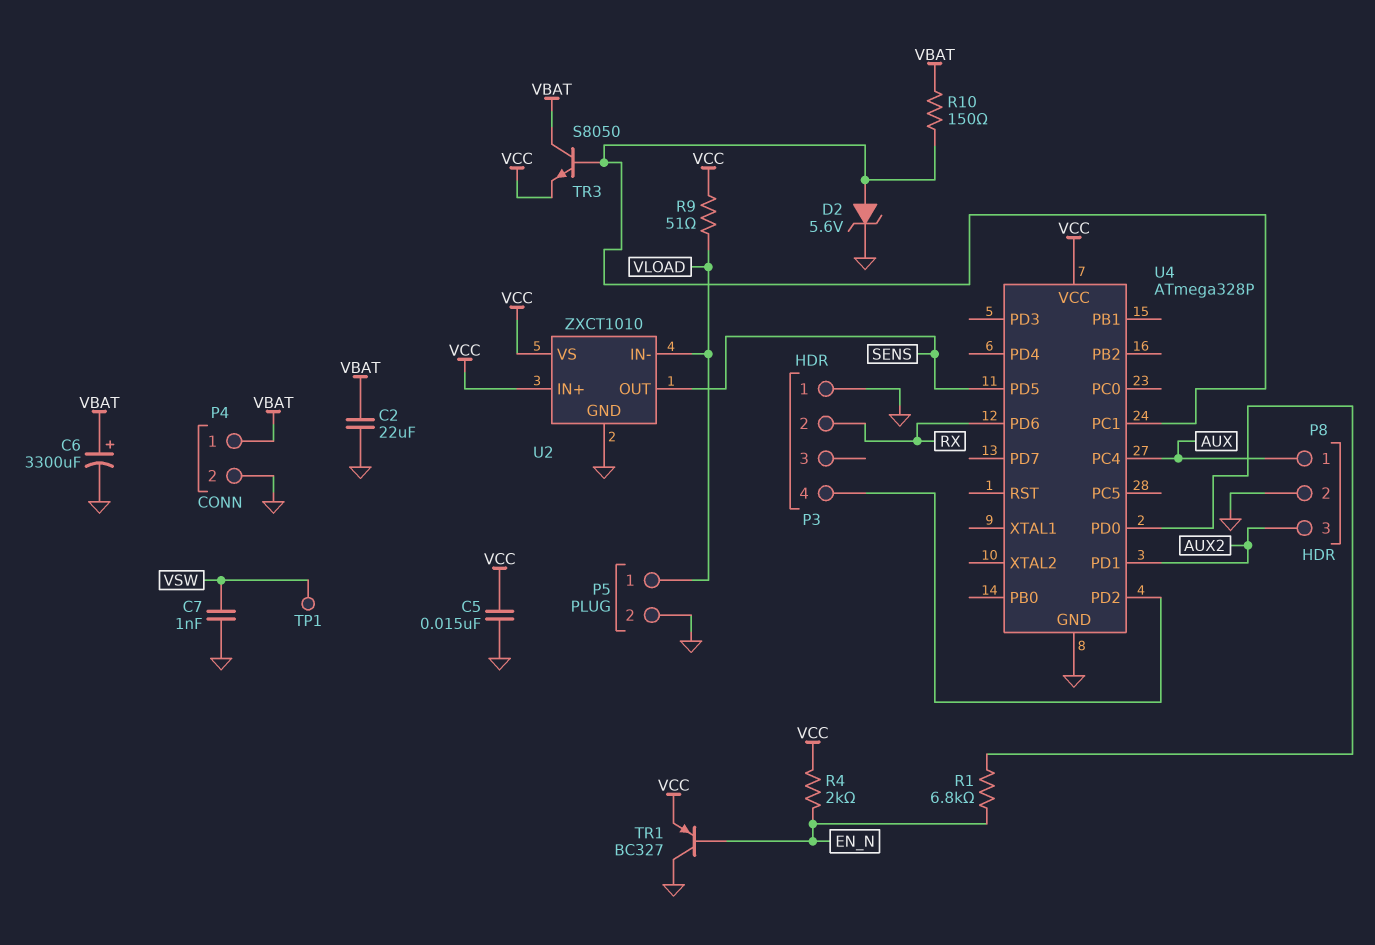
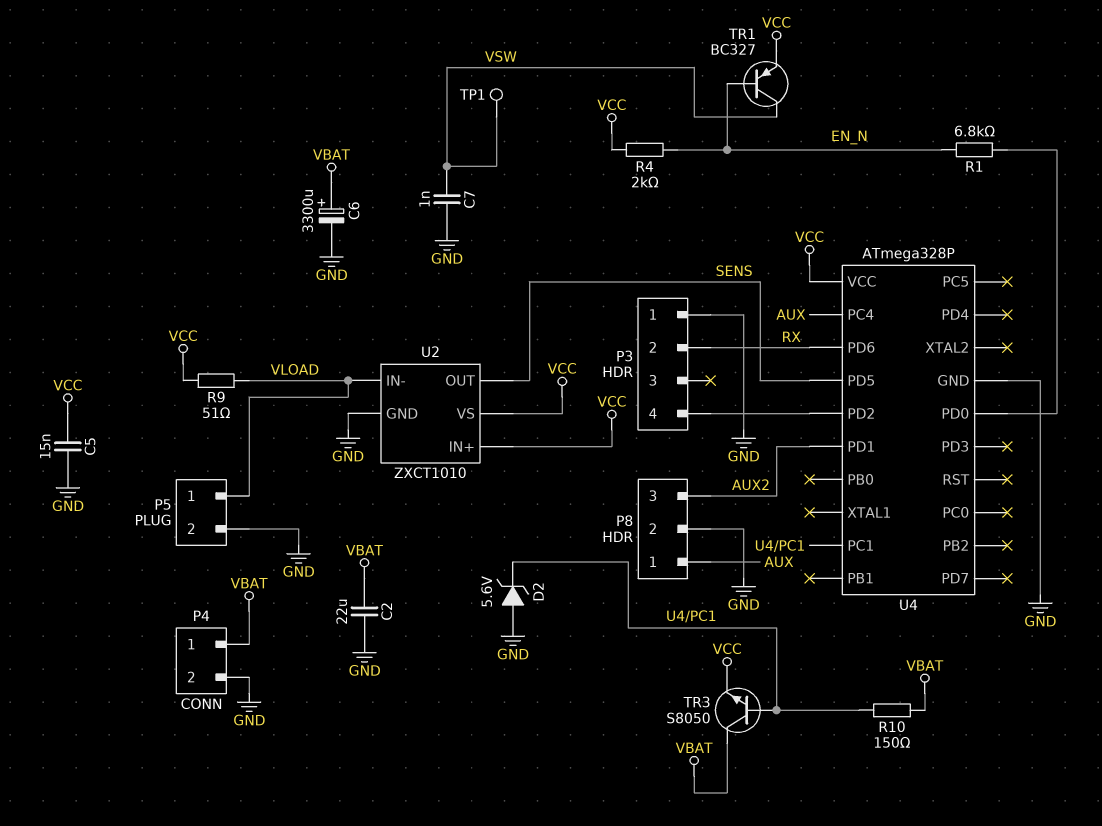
D2: zener 5.6V (A U4/PC1, K GND) -> zener 5.6V (A GND, K U4/PC1)
TR1: PNP BC327 (B EN_N, C GND, E VCC) -> PNP BC327 (B EN_N, C VSW, E VCC)

